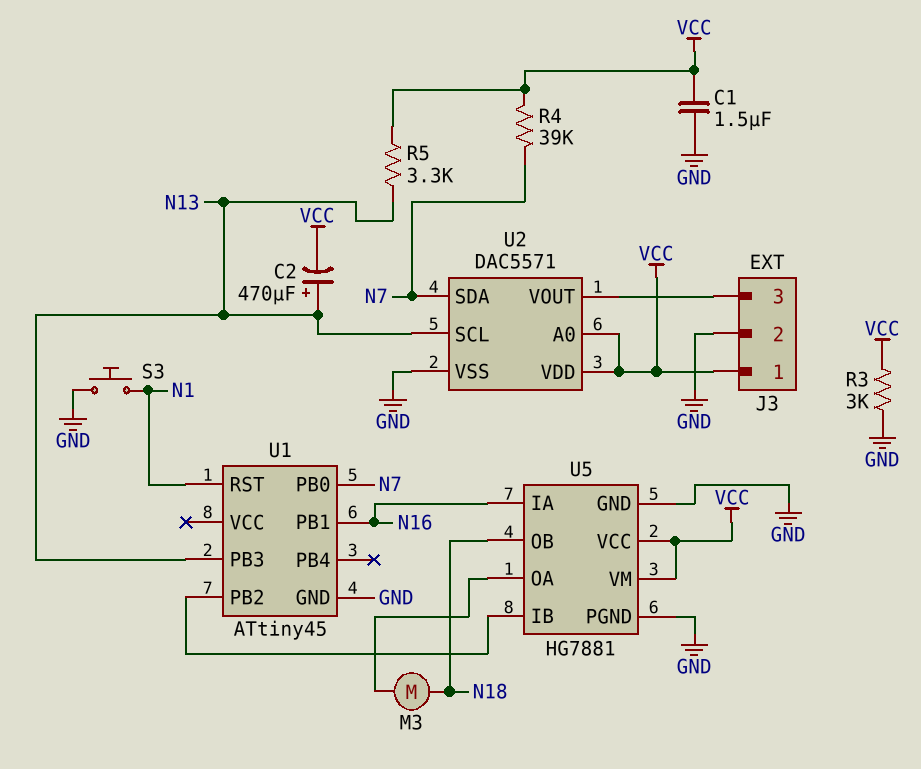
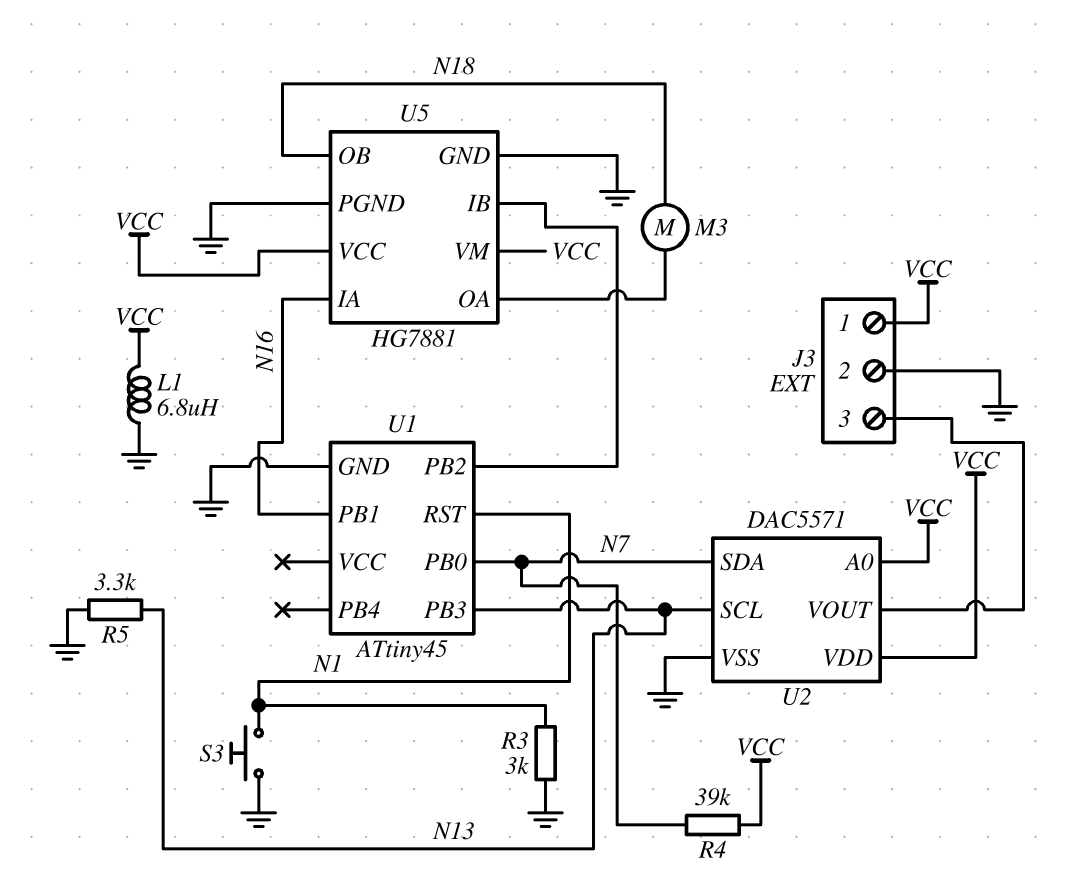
C1: 1.5uF (GND, VCC) -> none
C2: 470uF (plus N13, minus VCC) -> none
L1: none -> 6.8uH (GND, VCC)
R3: 3k (GND, VCC) -> 3k (GND, N1)
R5: 3.3k (N13, VCC) -> 3.3k (GND, N13)

